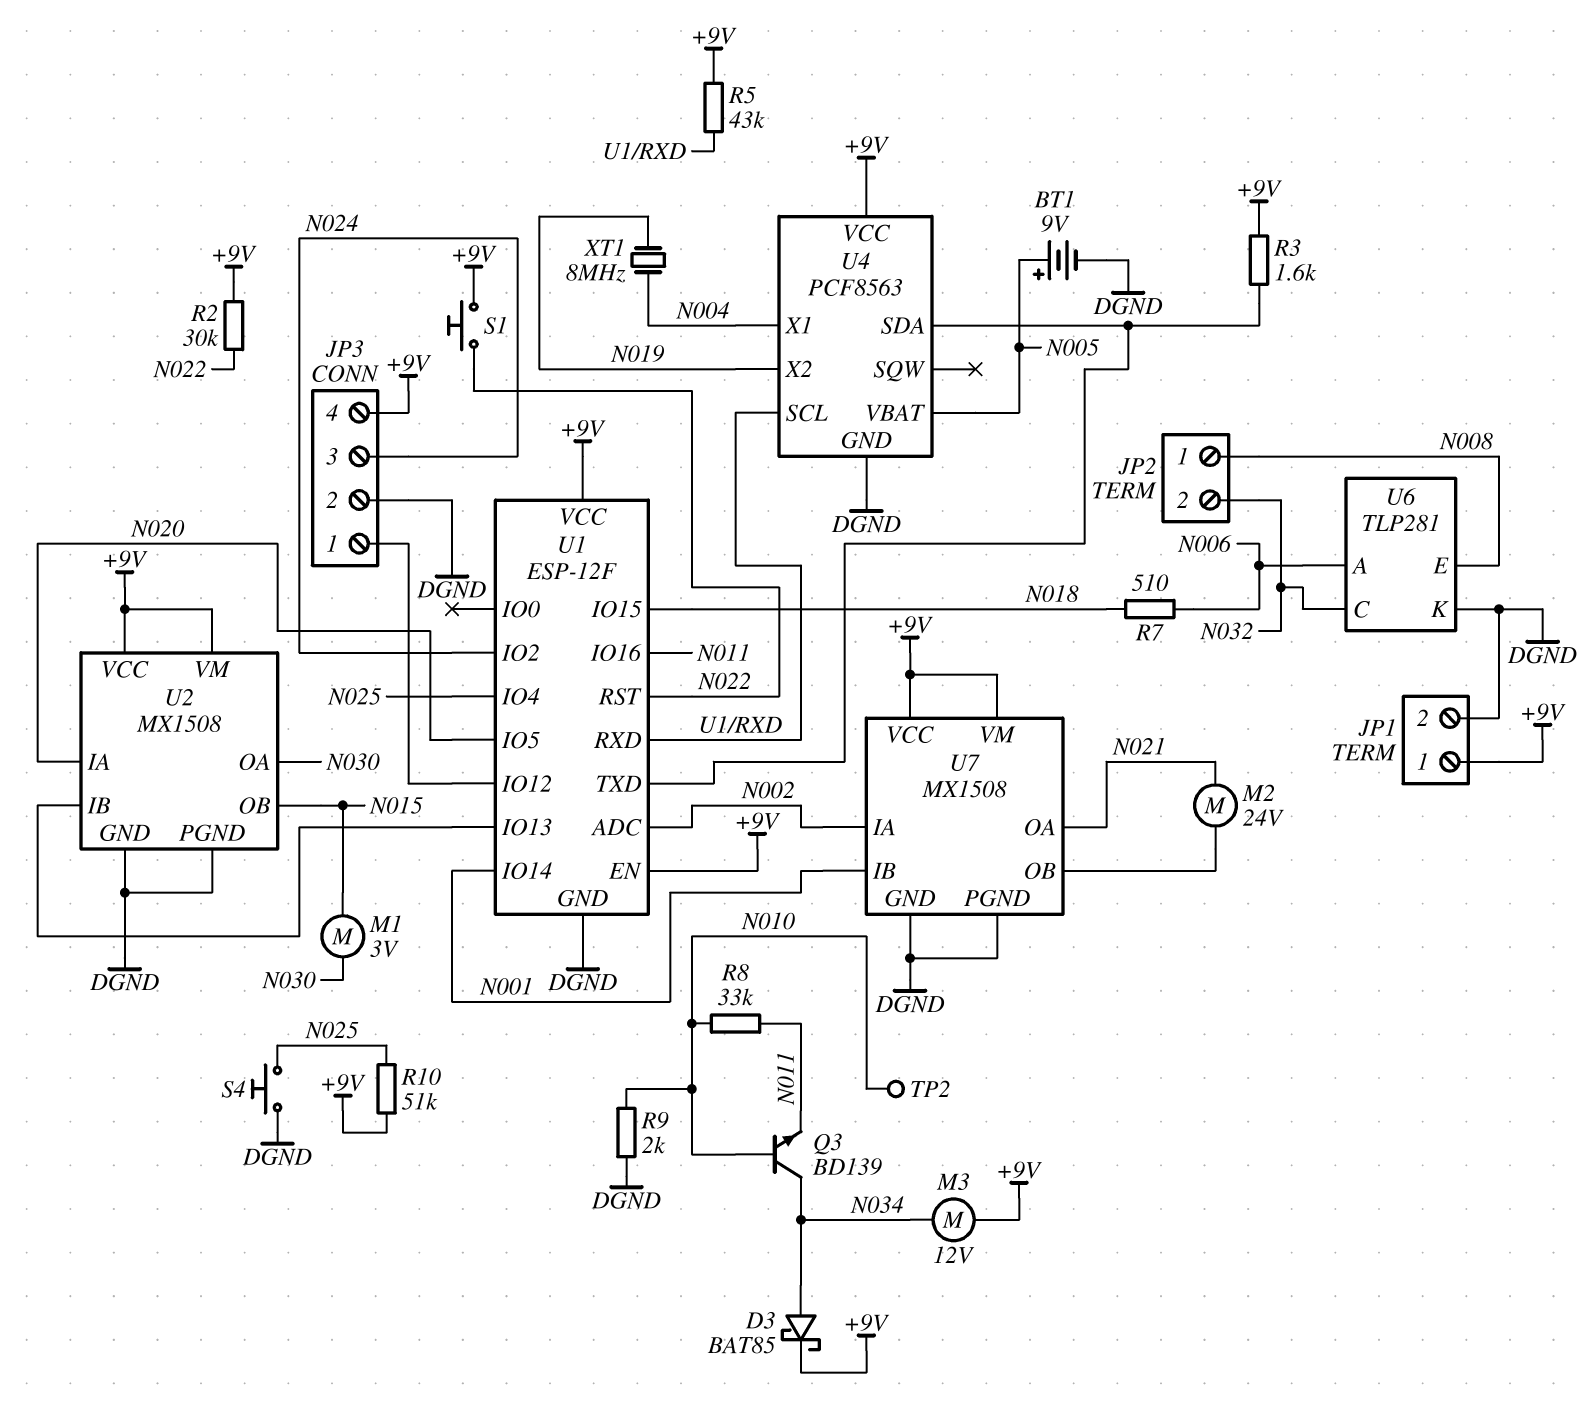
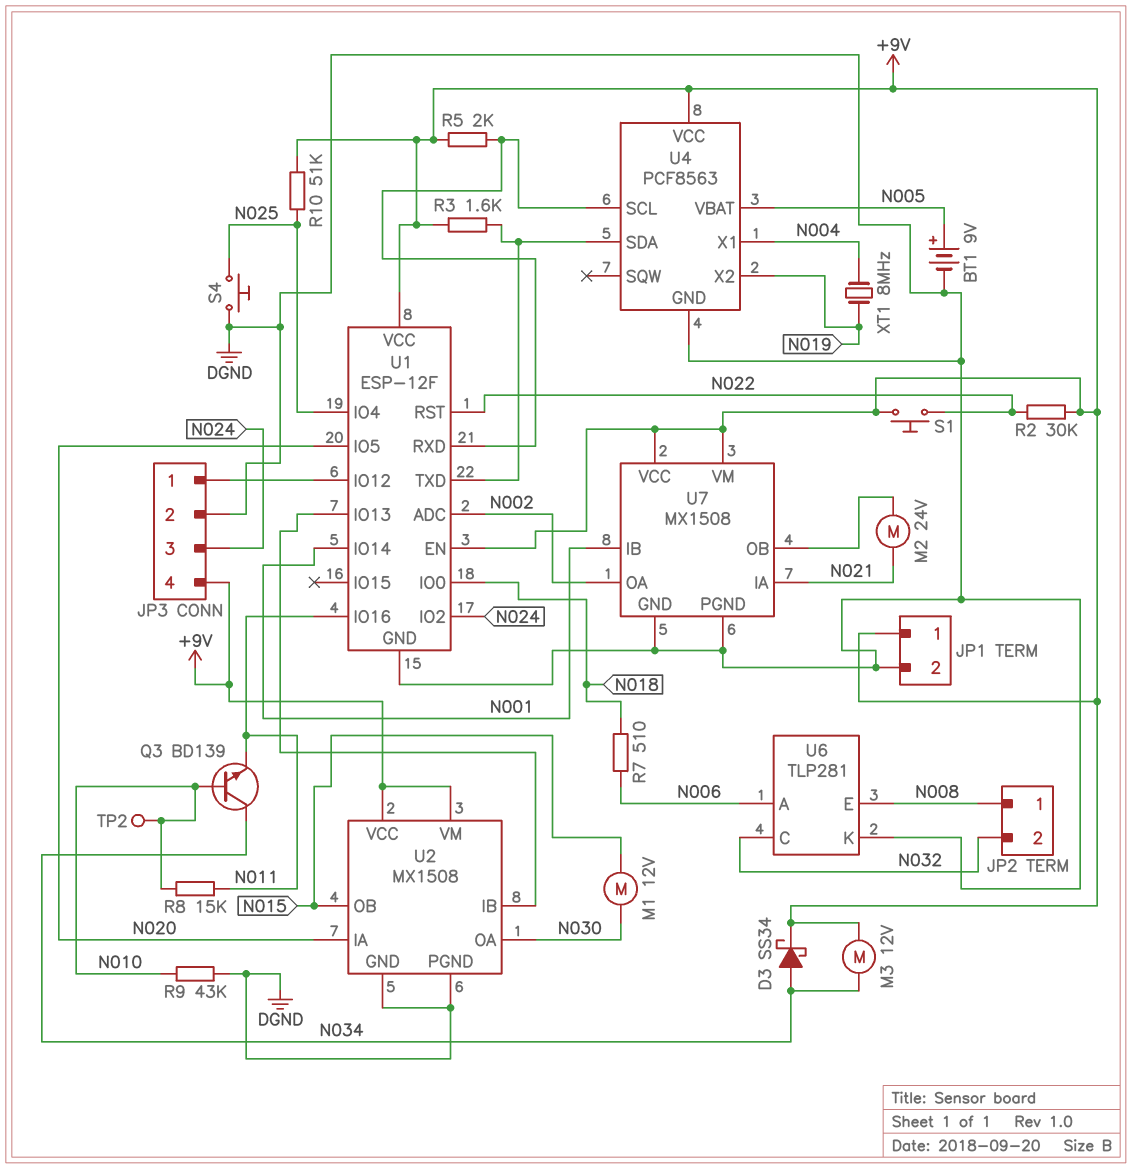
D3: schottky BAT85 (A N034, K +9V) -> schottky SS34 (A N034, K +9V)
M1: motor 3V (N015, N030) -> motor 12V (N015, N030)
R5: 43k (+9V, U1/RXD) -> 2k (+9V, U1/RXD)
R8: 33k (N010, N011) -> 15k (N010, N011)
R9: 2k (DGND, N010) -> 43k (DGND, N010)
U1 pin IO0: none -> N018
U1 pin IO15: N018 -> none
U7 pin IA: N002 -> N021
U7 pin OA: N021 -> N002

